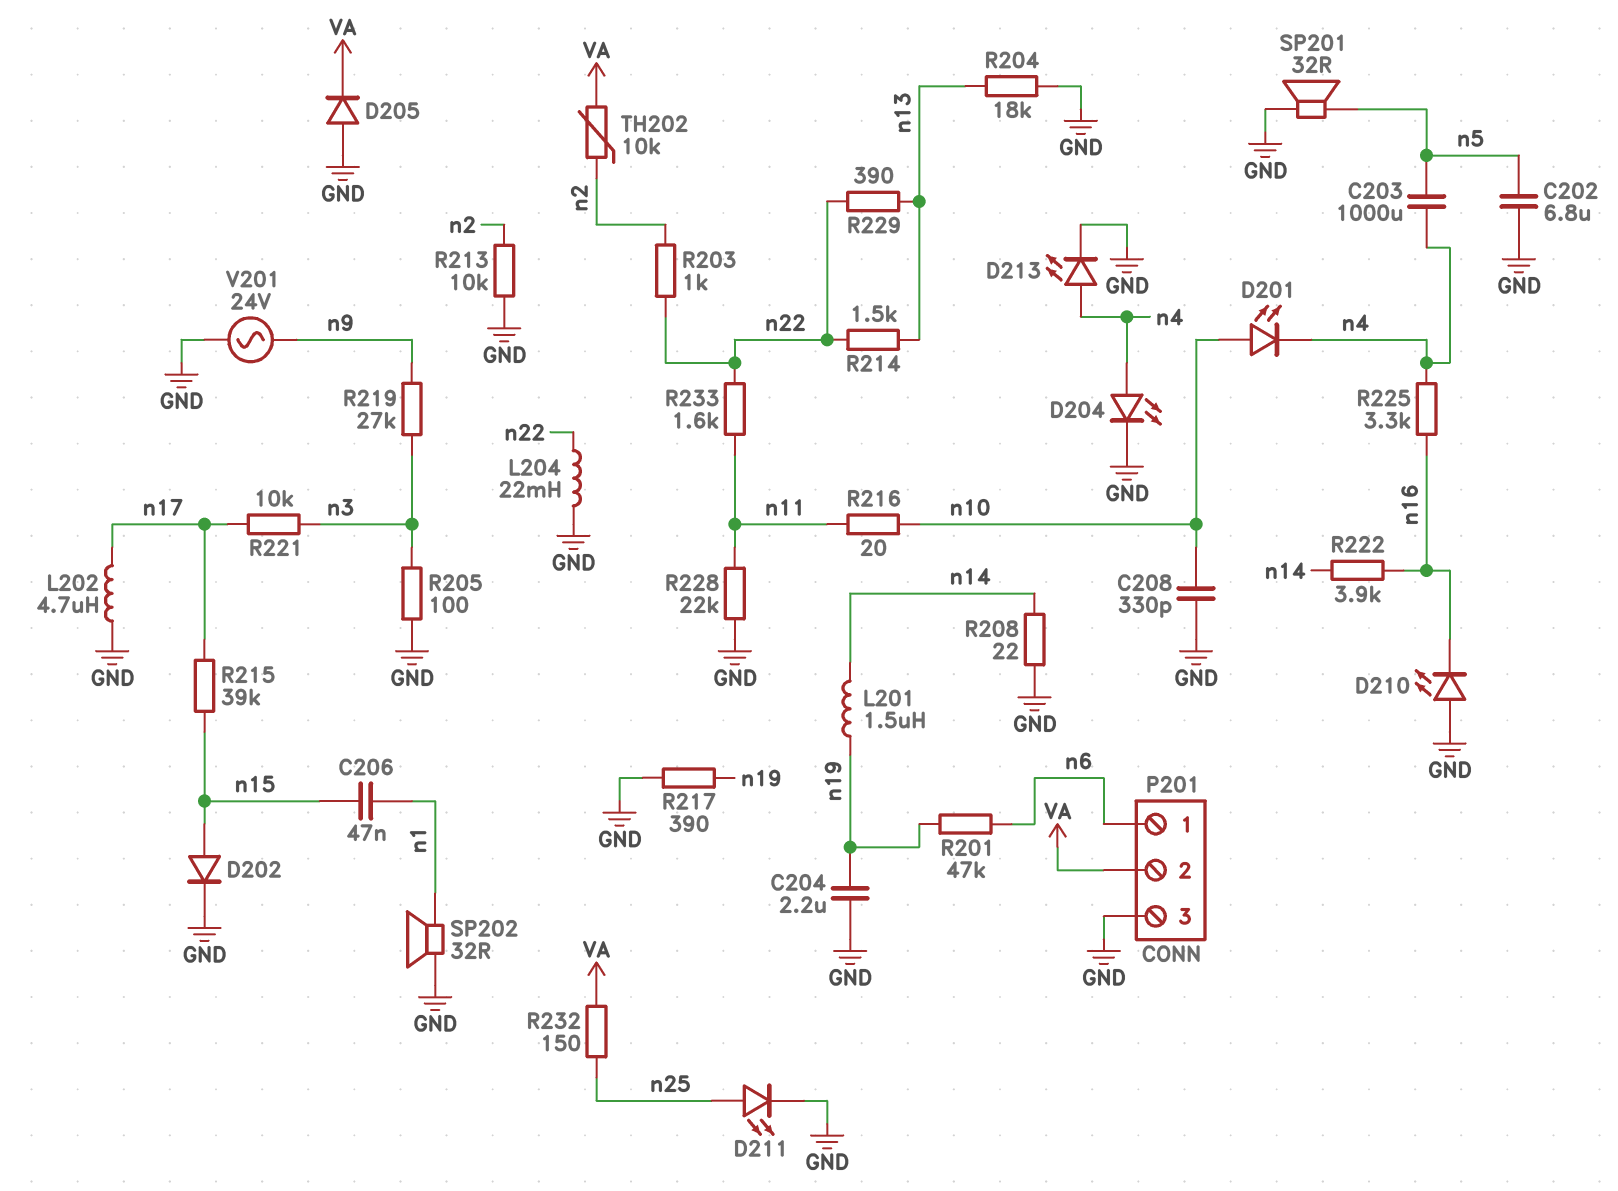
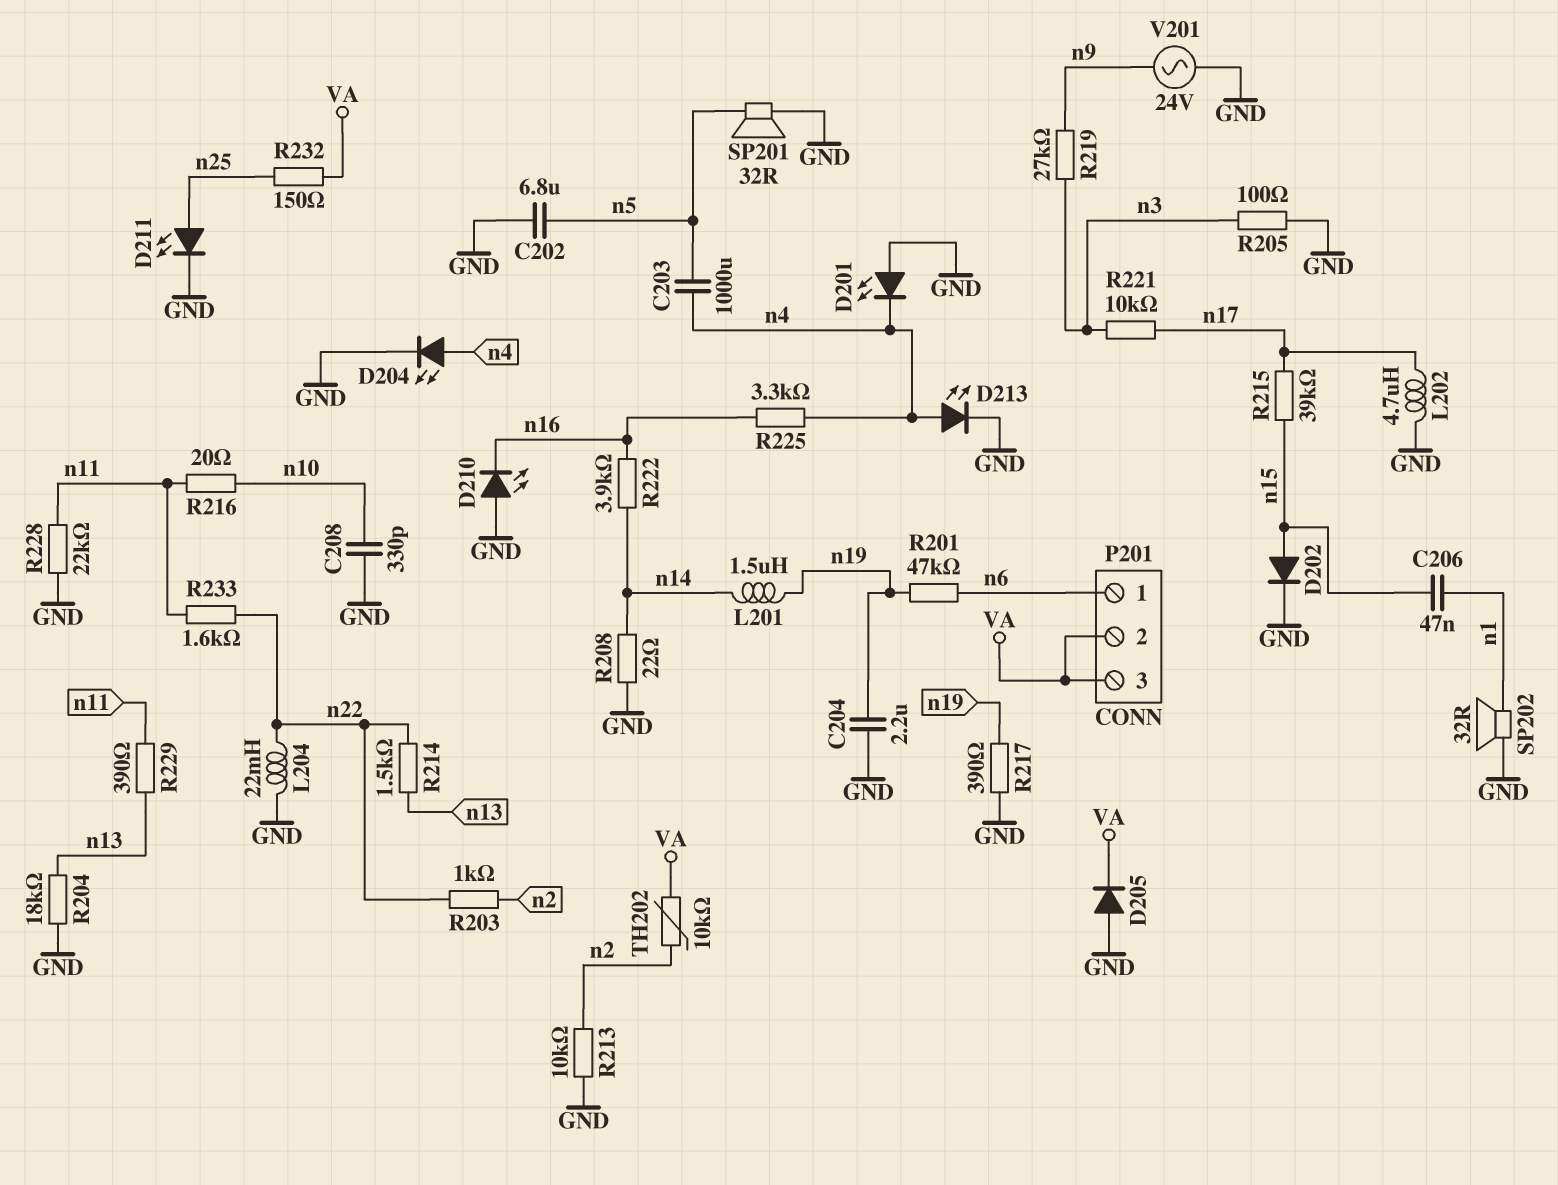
D201: LED (A n10, K n4) -> LED (A GND, K n4)
P201 pin 3: GND -> VA
R229: 390 (n13, n22) -> 390 (n11, n13)

